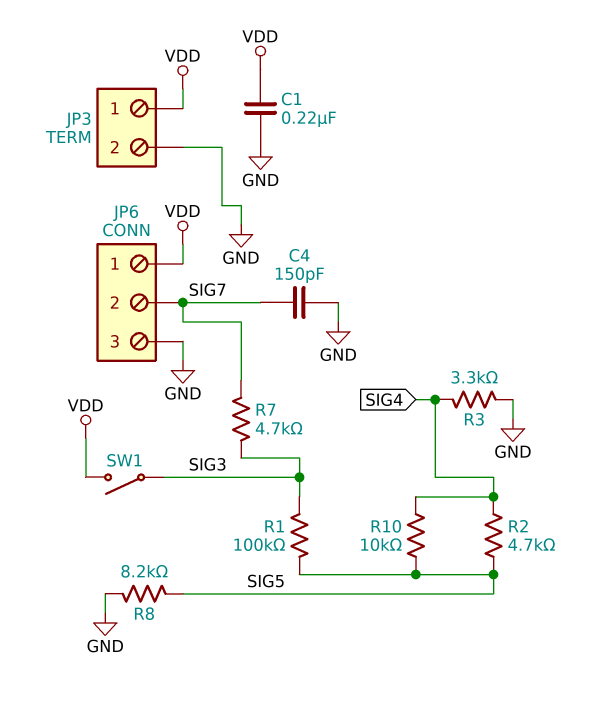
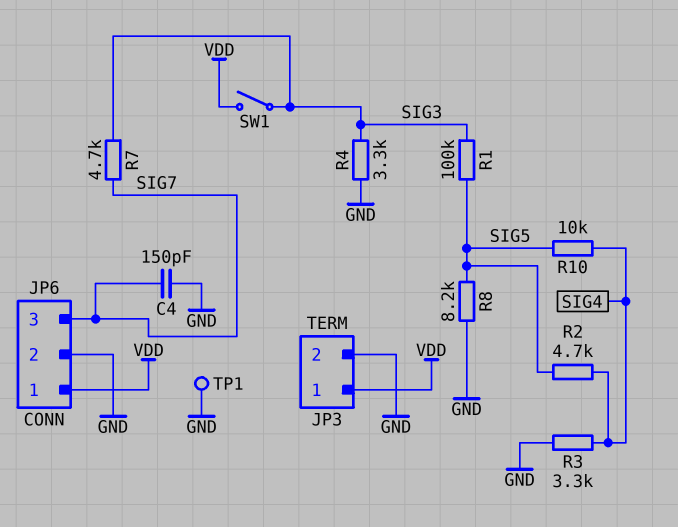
C1: 220nF (GND, VDD) -> none
JP6 pin 2: SIG7 -> GND
JP6 pin 3: GND -> SIG7
R4: none -> 3.3k (GND, SIG3)
TP1: none -> test point (GND)

